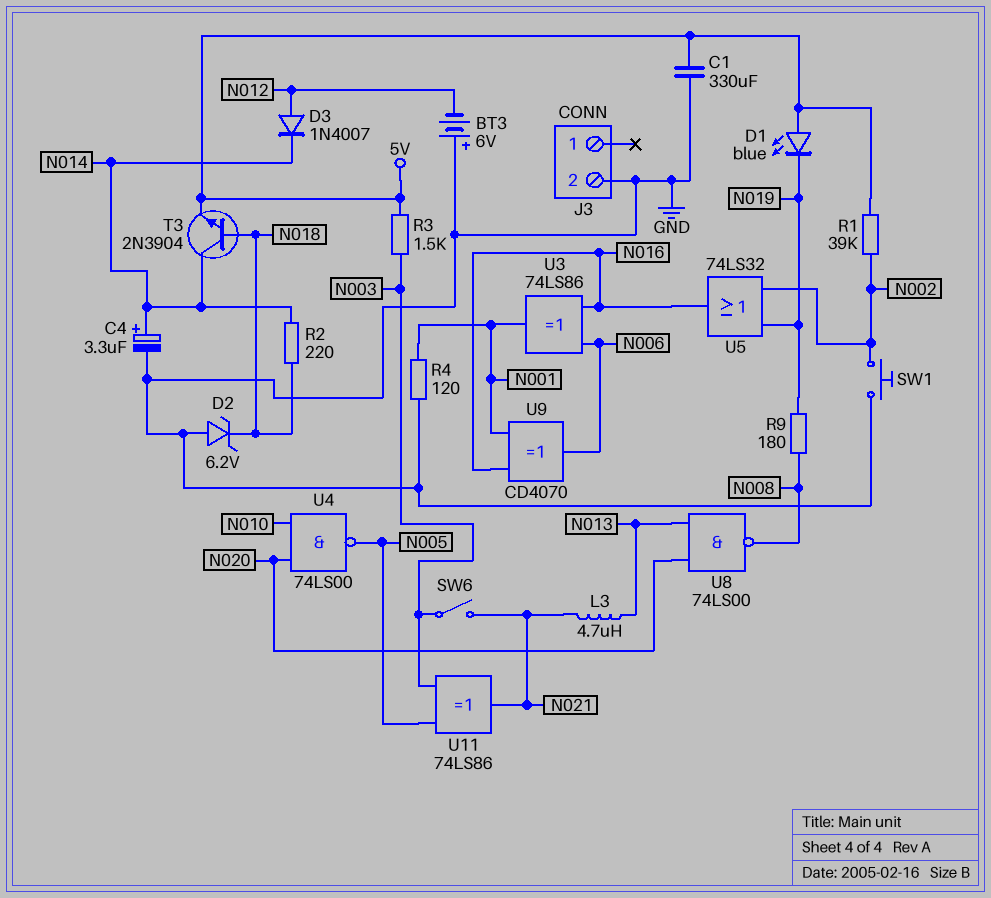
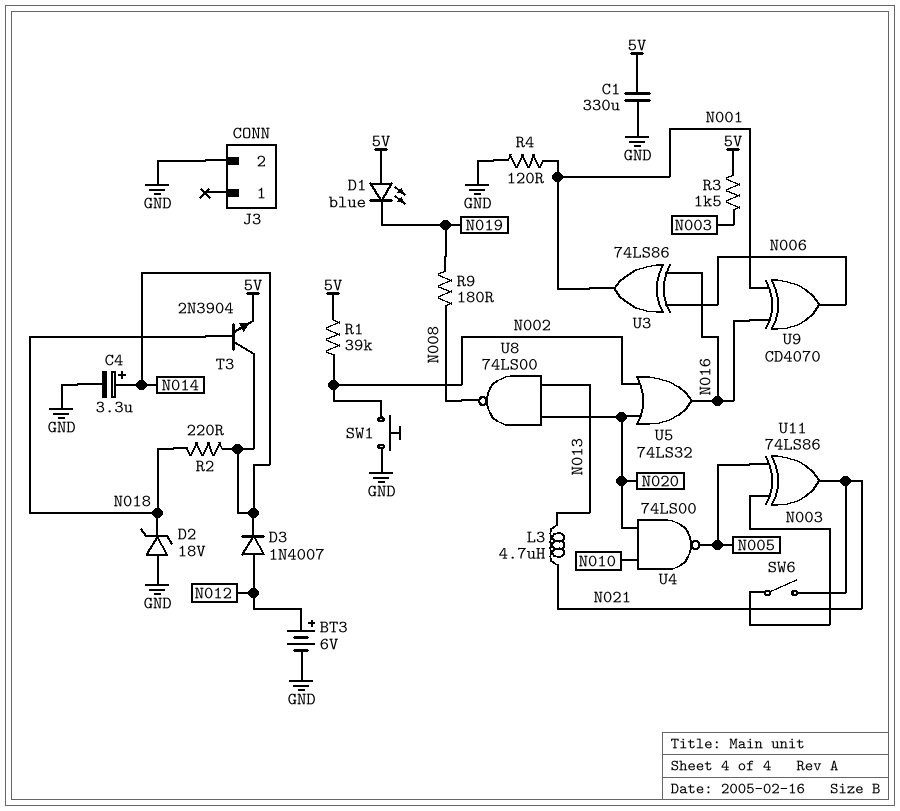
BT3: 6V (plus GND, minus N012) -> 6V (plus N012, minus GND)
D2: zener 6.2V (A GND, K N018) -> zener 18V (A GND, K N018)
U5: OR 74LS32 (in N002, in N019, out N016) -> OR 74LS32 (in N002, in N020, out N016)

